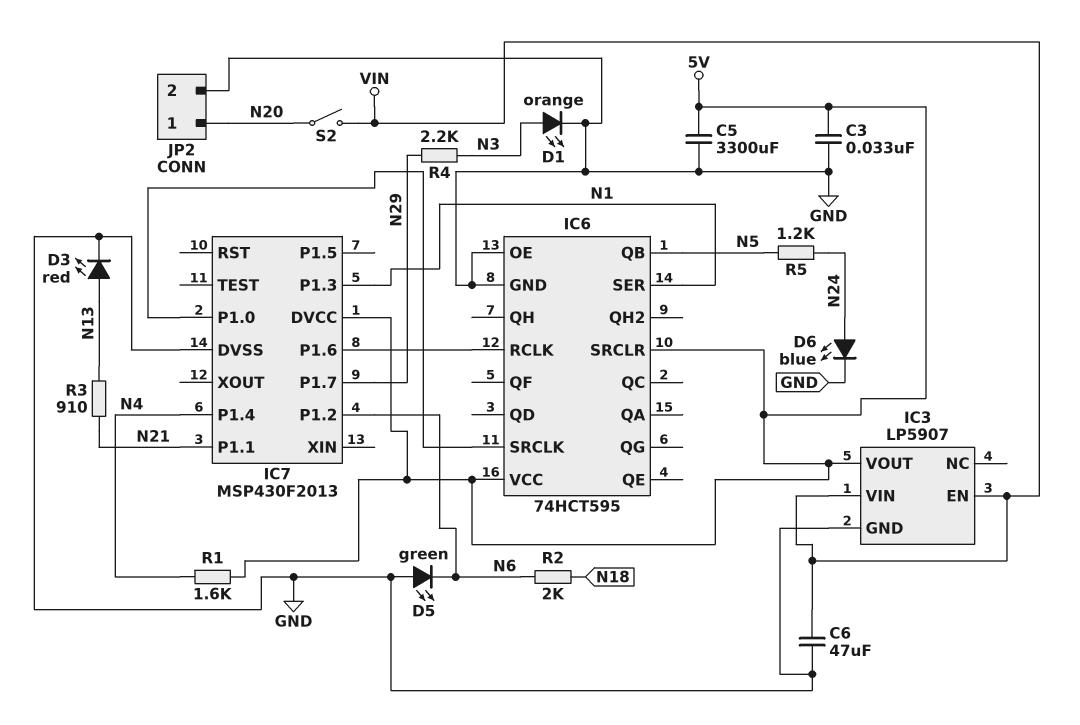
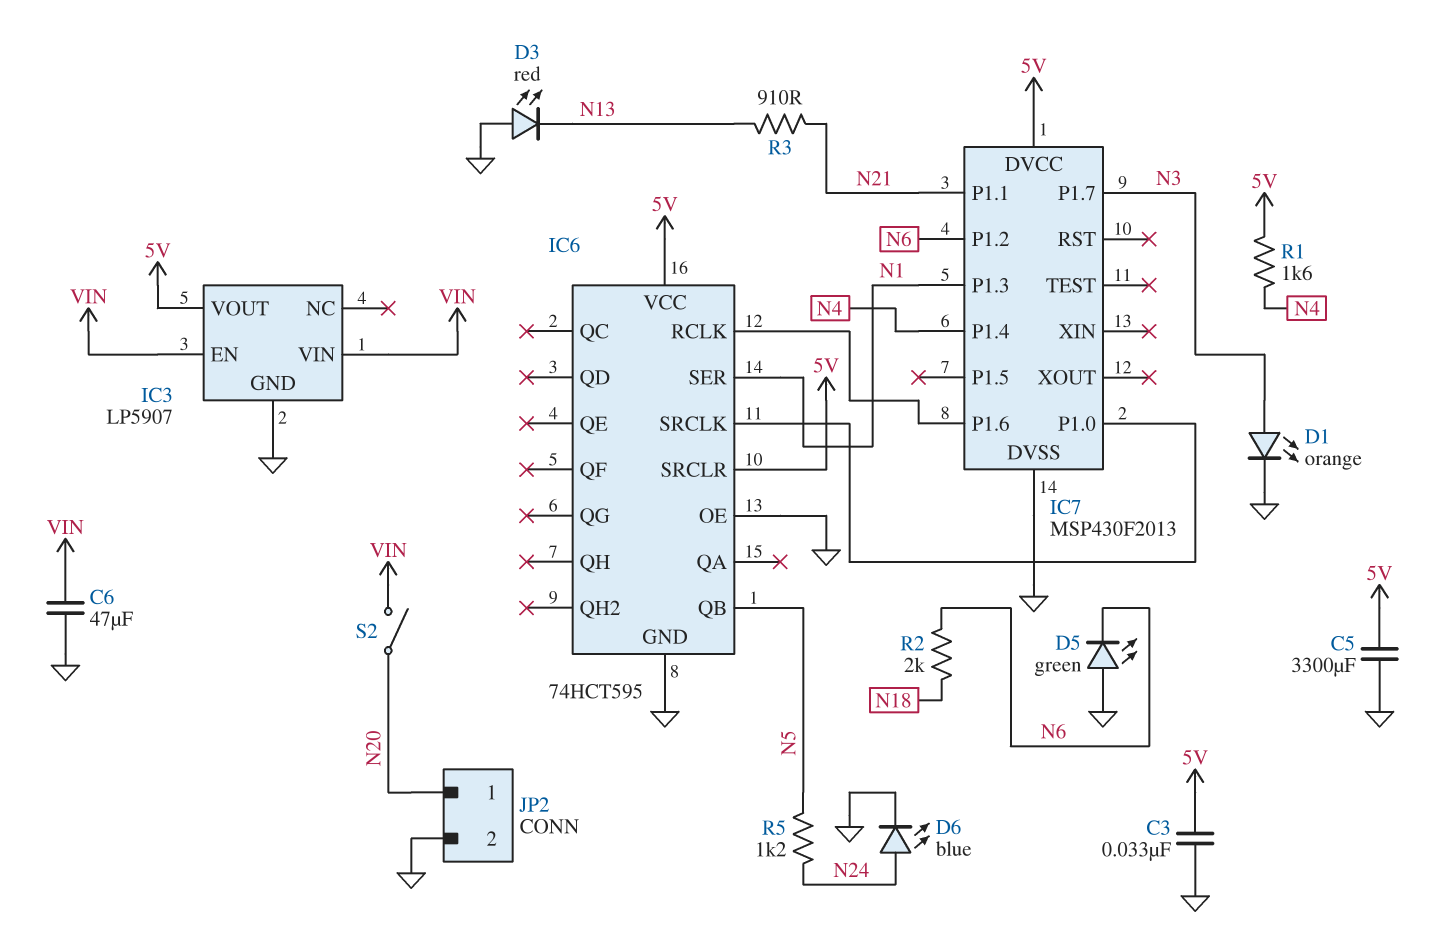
D3: LED red (A N13, K GND) -> LED red (A GND, K N13)
IC7 pin P1.7: N29 -> N3
R4: 2.2k (N3, N29) -> none

